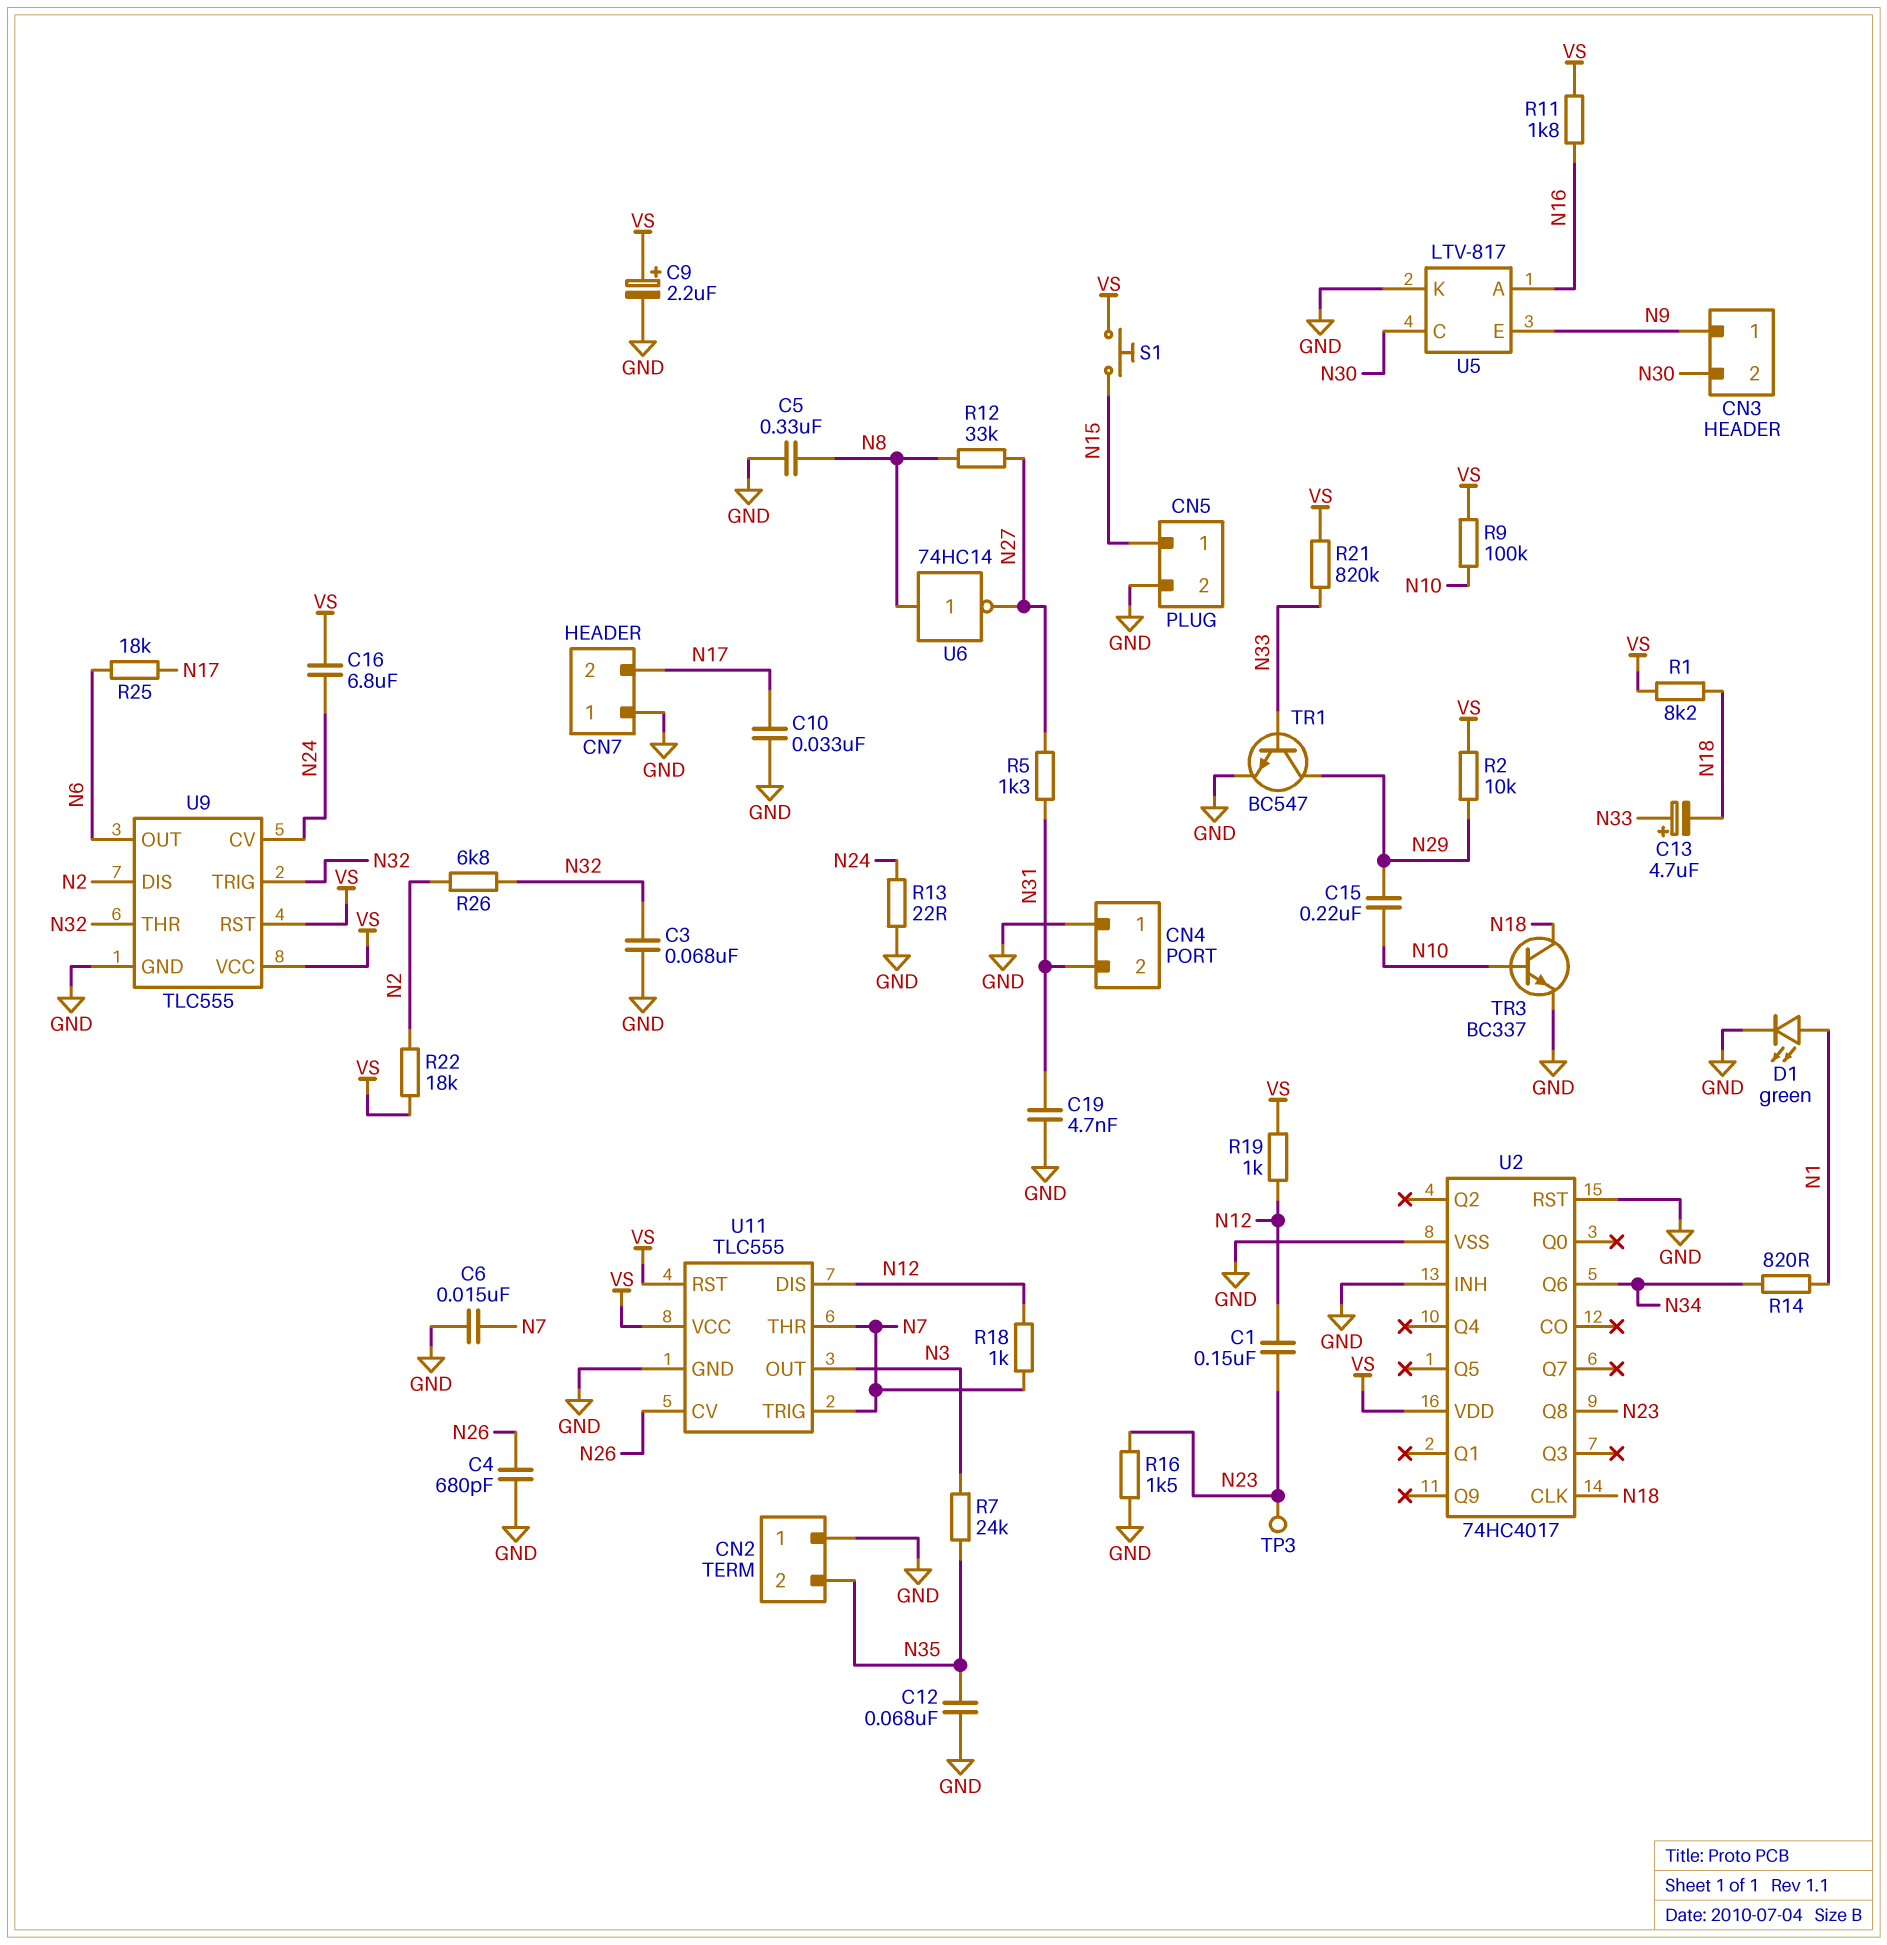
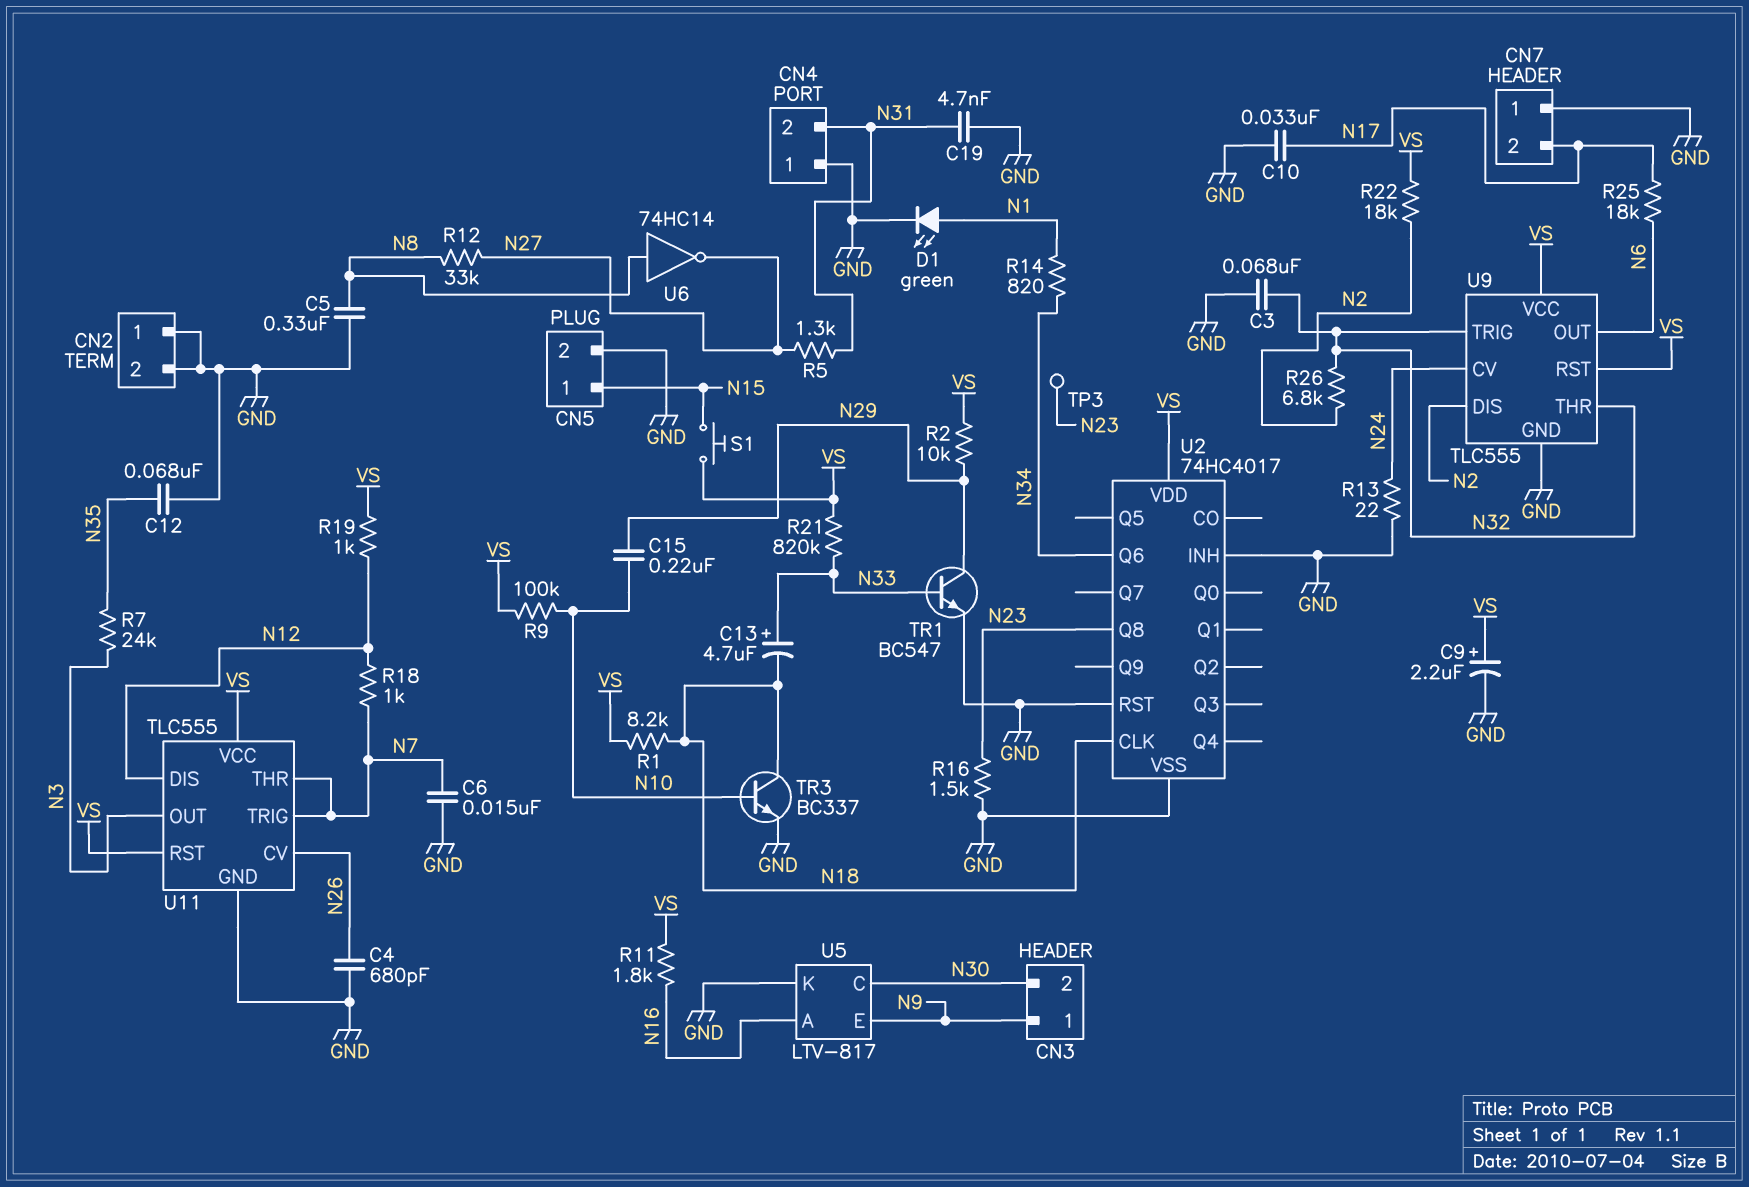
C1: 150nF (N12, N23) -> none
C16: 6.8uF (N24, VS) -> none
CN2 pin 2: N35 -> GND

